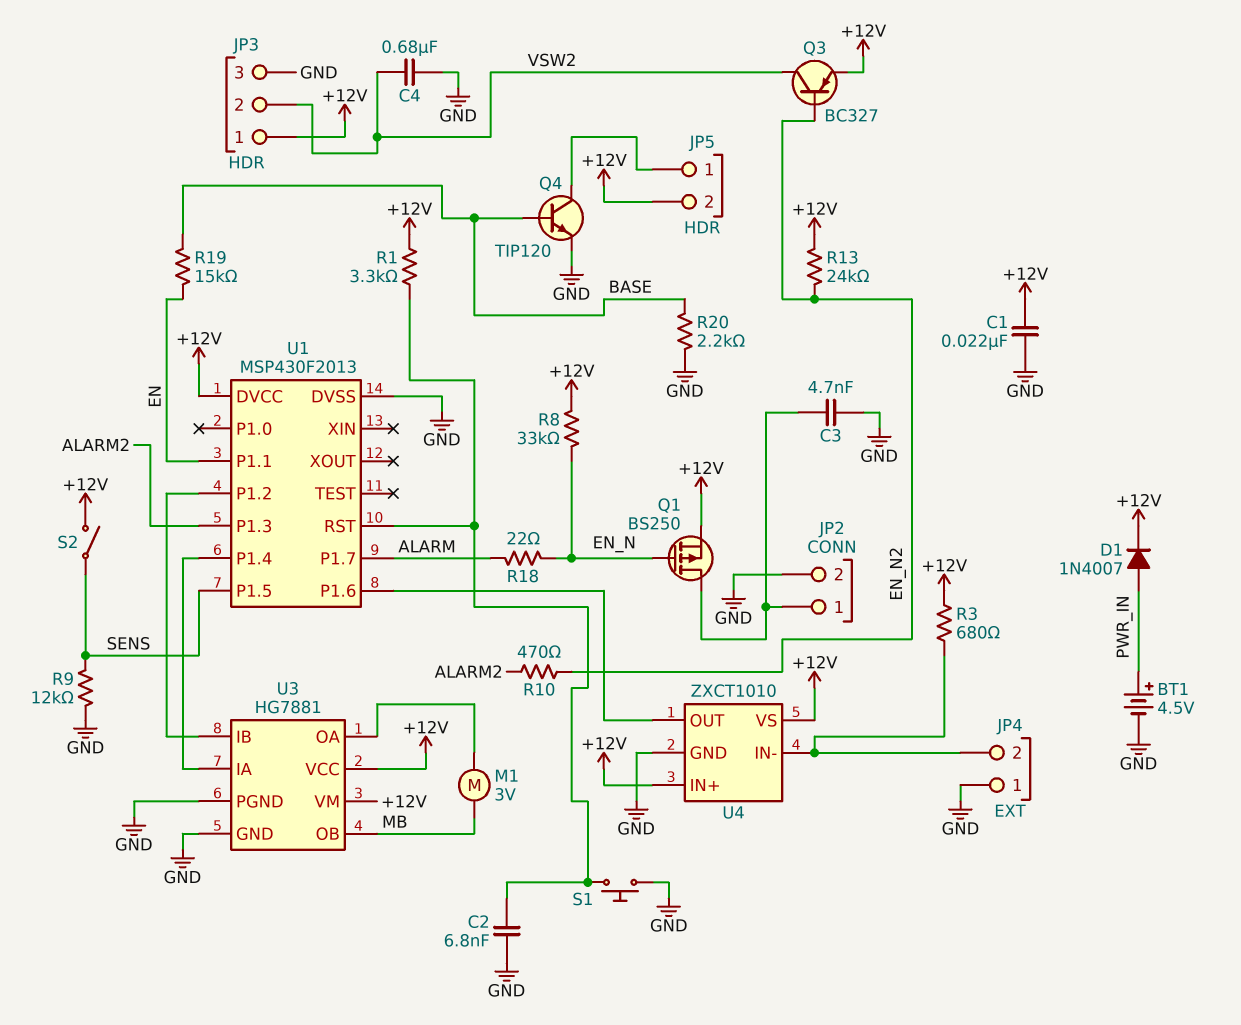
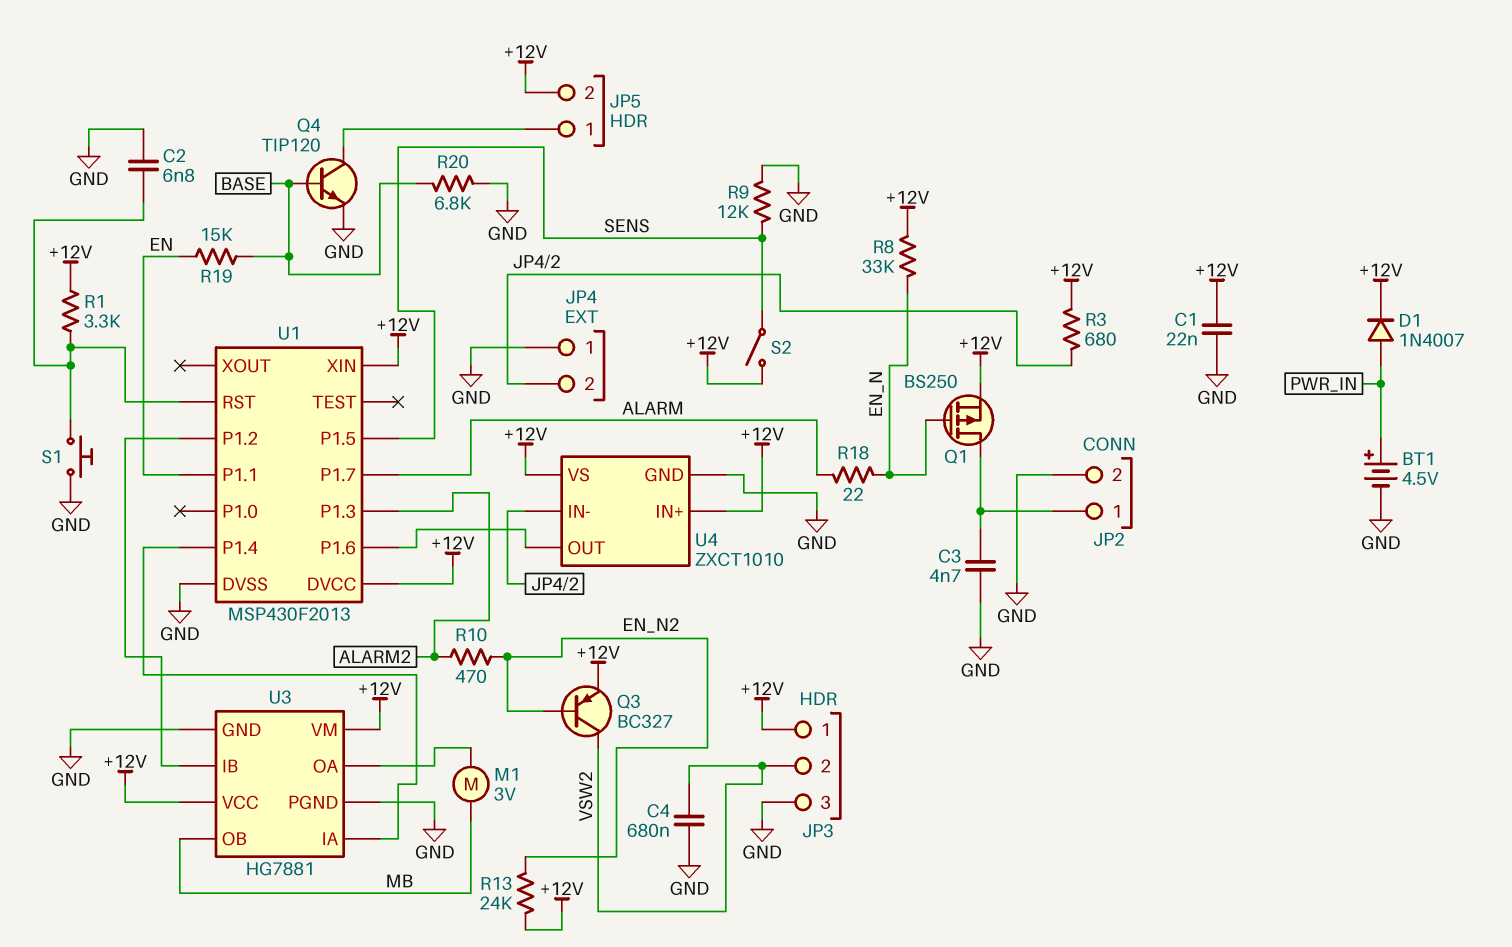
R20: 2.2k (BASE, GND) -> 6.8k (BASE, GND)
U1 pin XIN: none -> +12V

